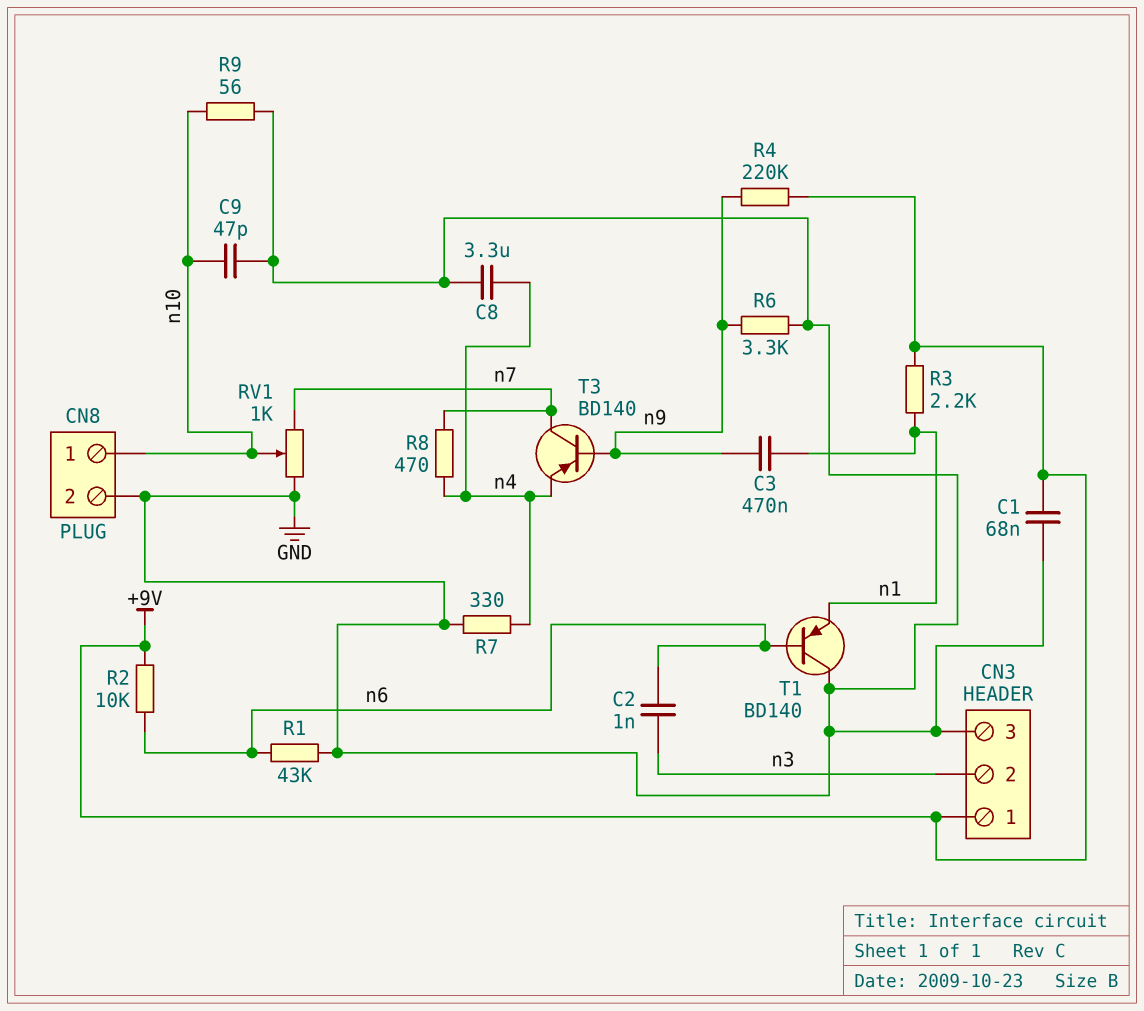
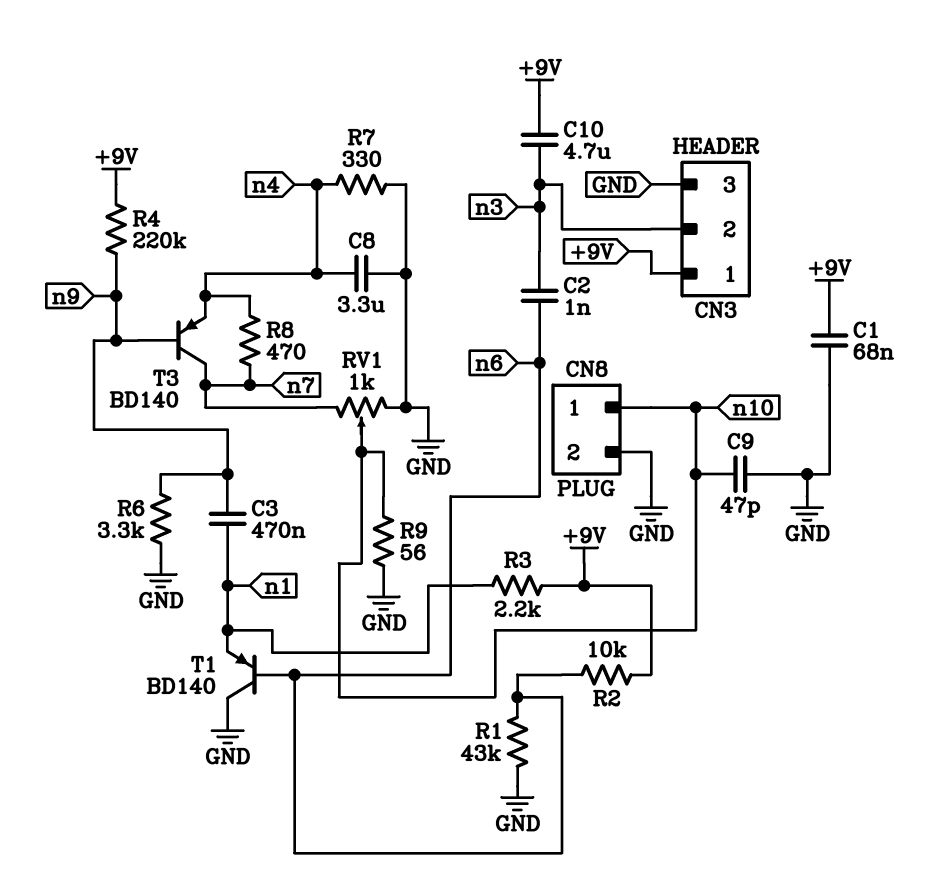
C10: none -> 4.7uF (+9V, n3)

